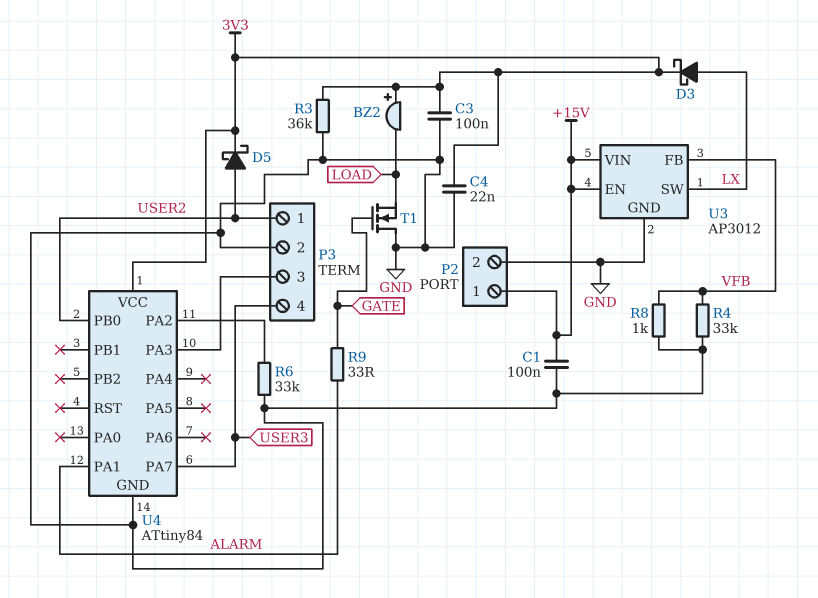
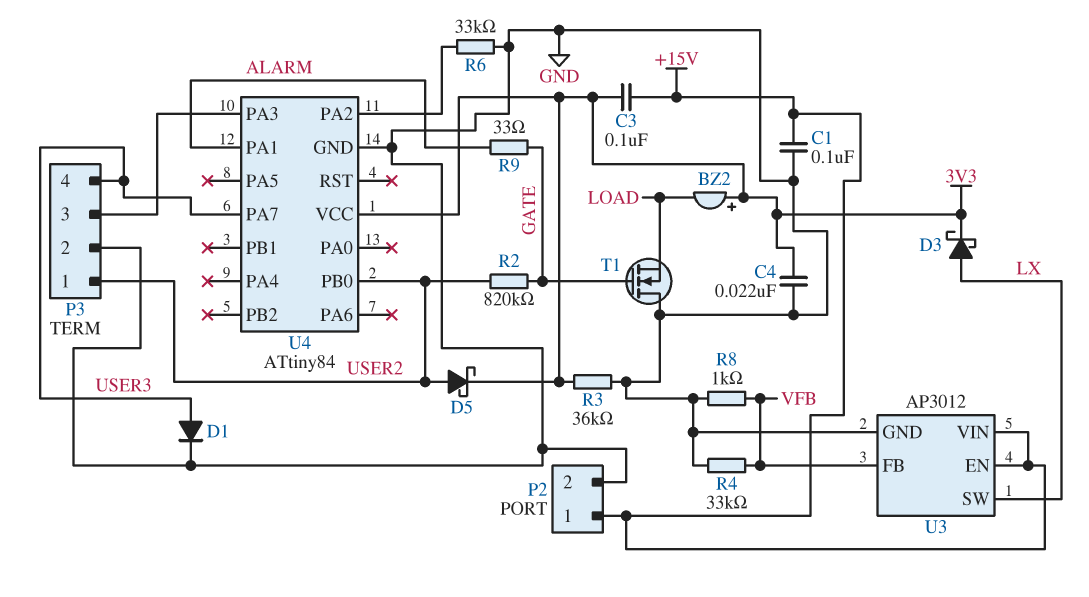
C3: 100nF (3V3, GND) -> 100nF (+15V, 3V3)
D1: none -> diode (A USER3, K GND)
R2: none -> 820k (GATE, USER2)

